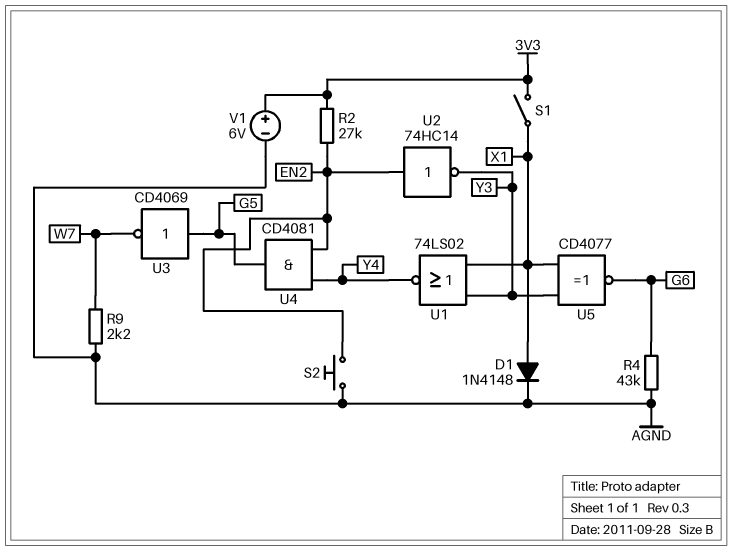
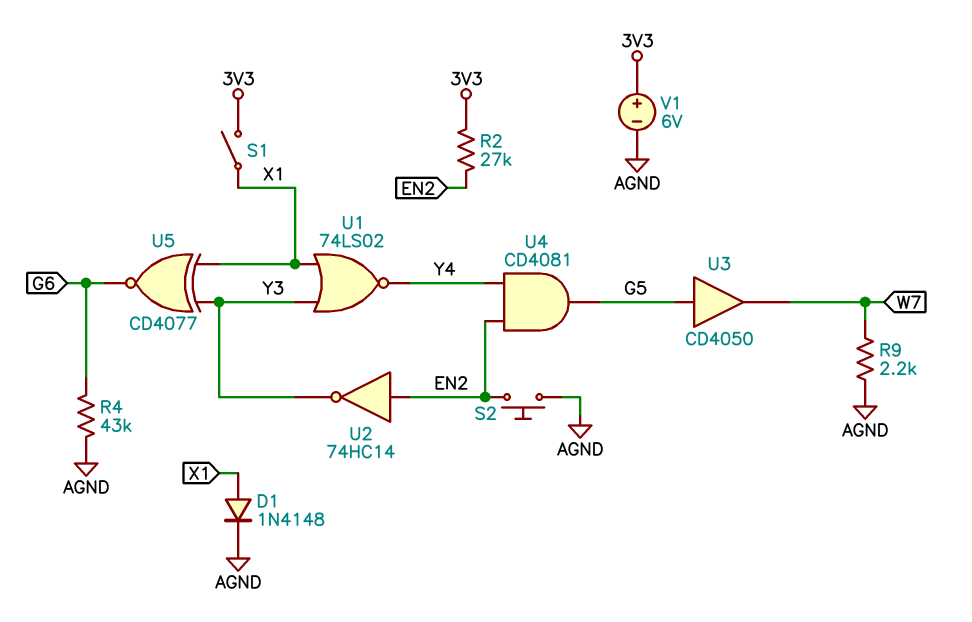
U3: NOT CD4069 (in G5, out W7) -> buffer CD4050 (in G5, out W7)

